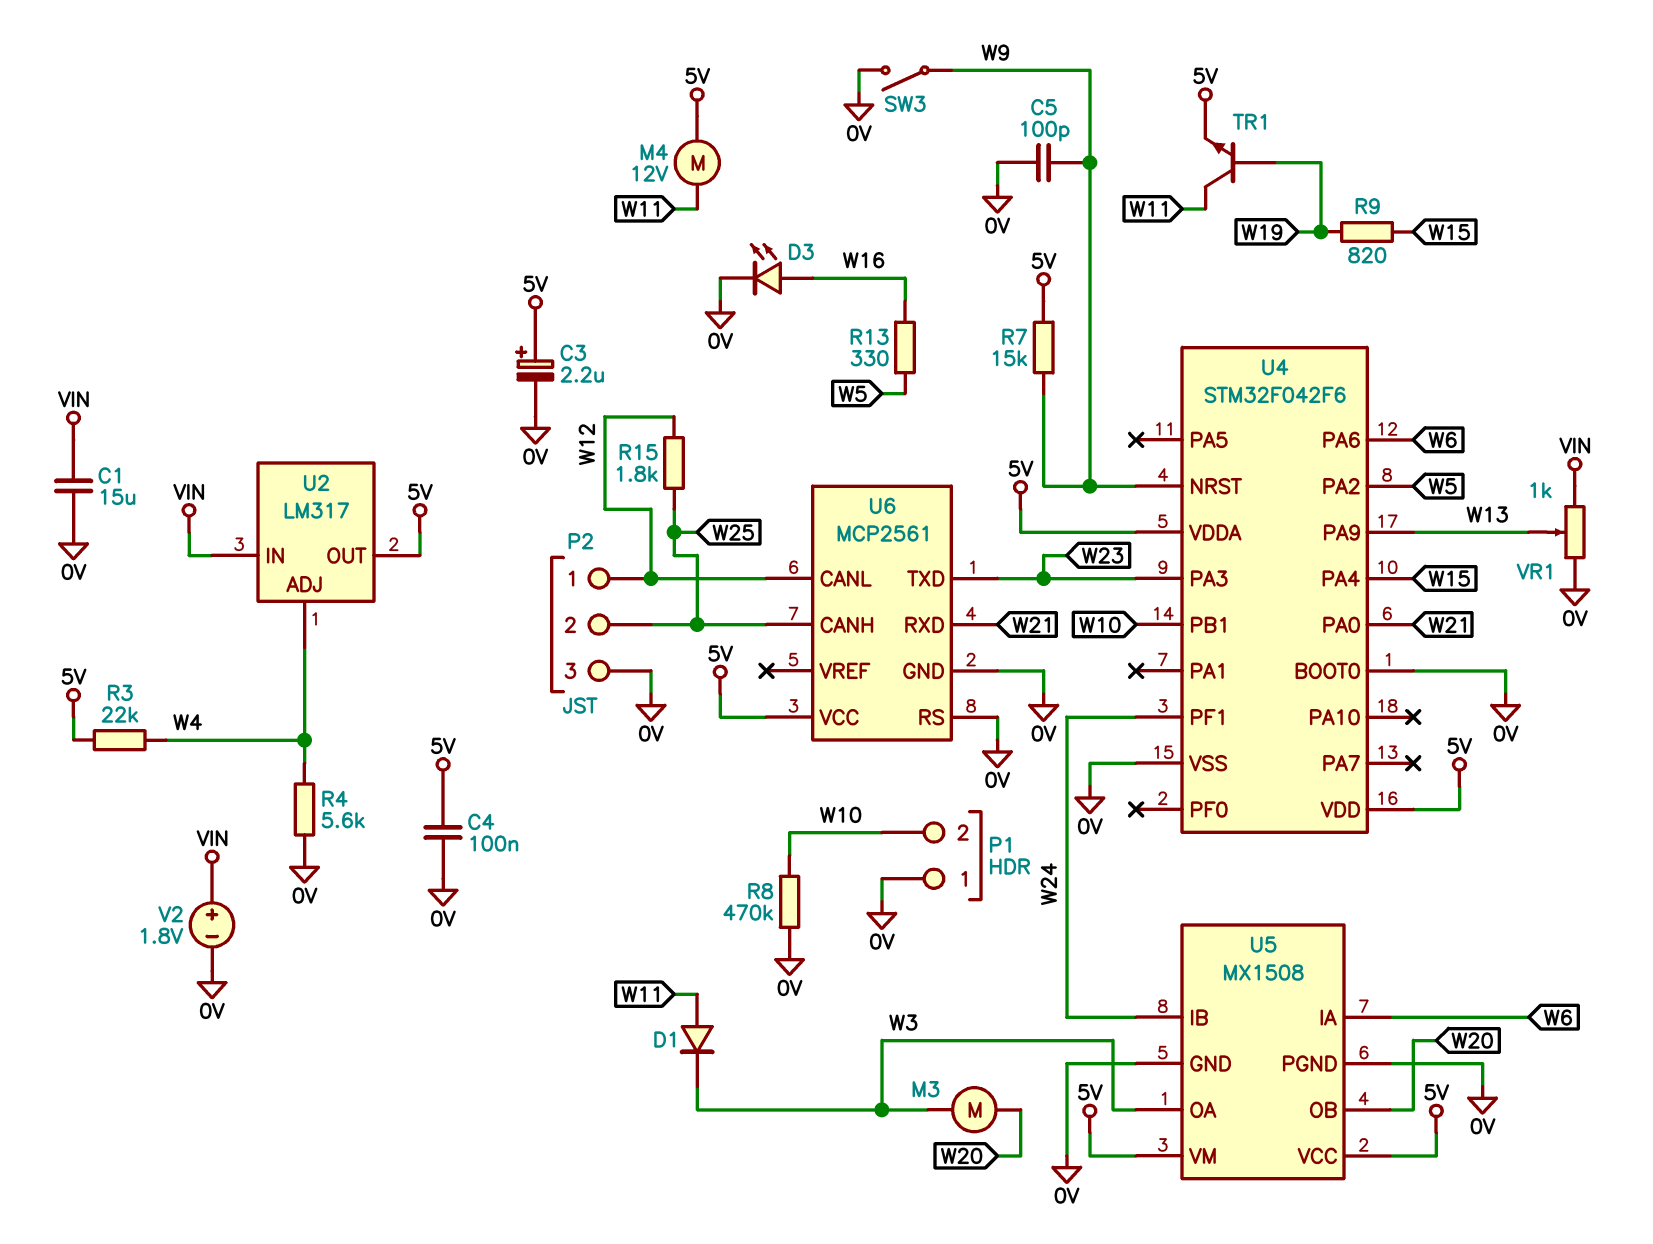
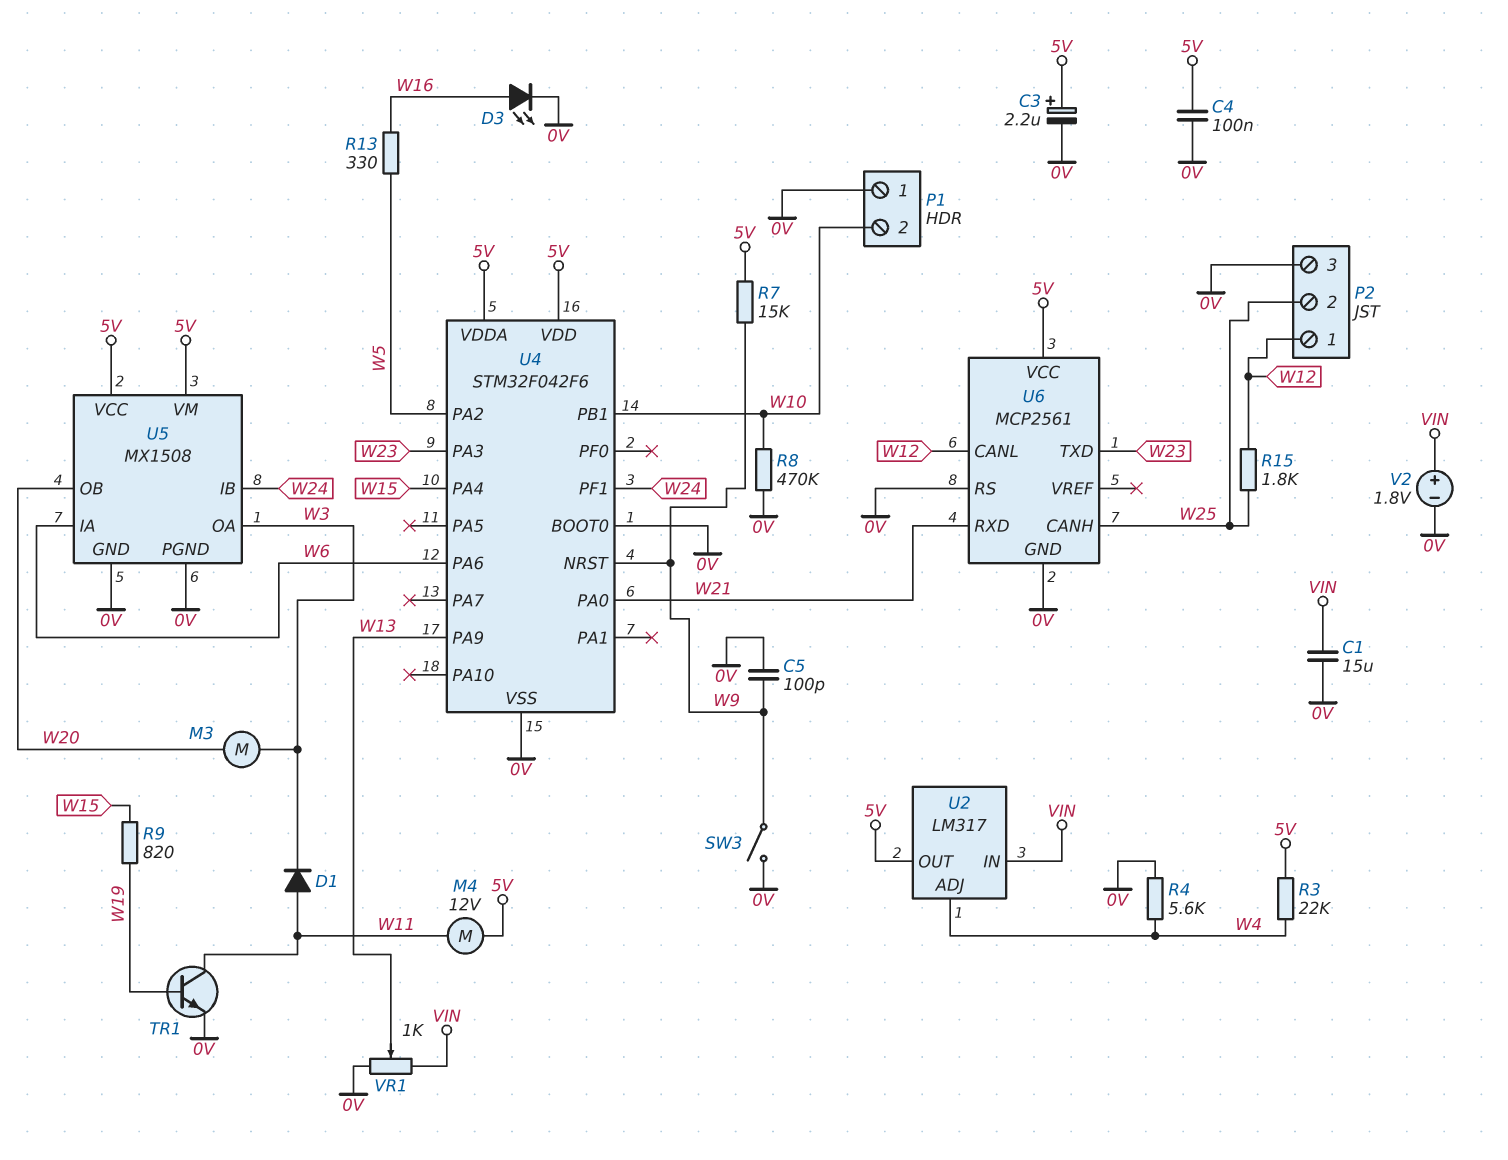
TR1: NPN (B W19, C W11, E 5V) -> NPN (B W19, C W11, E 0V)

